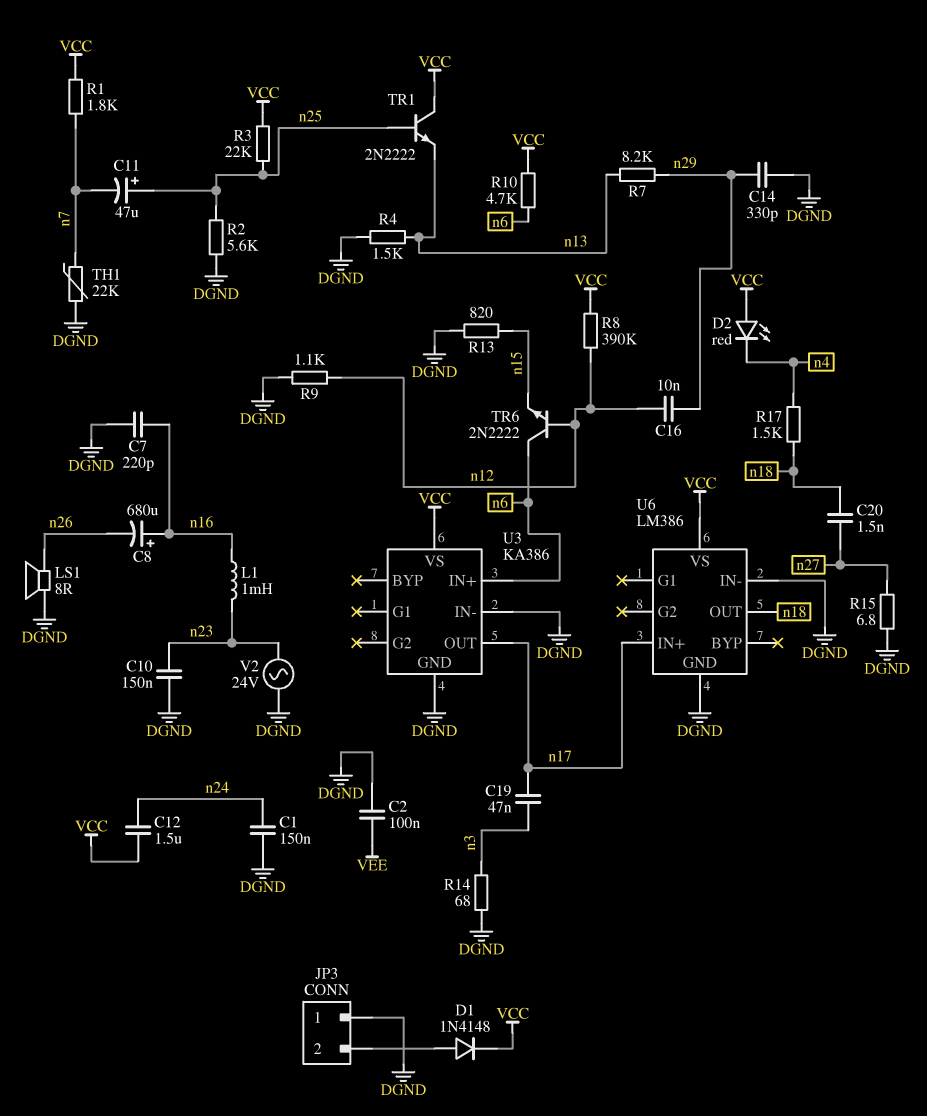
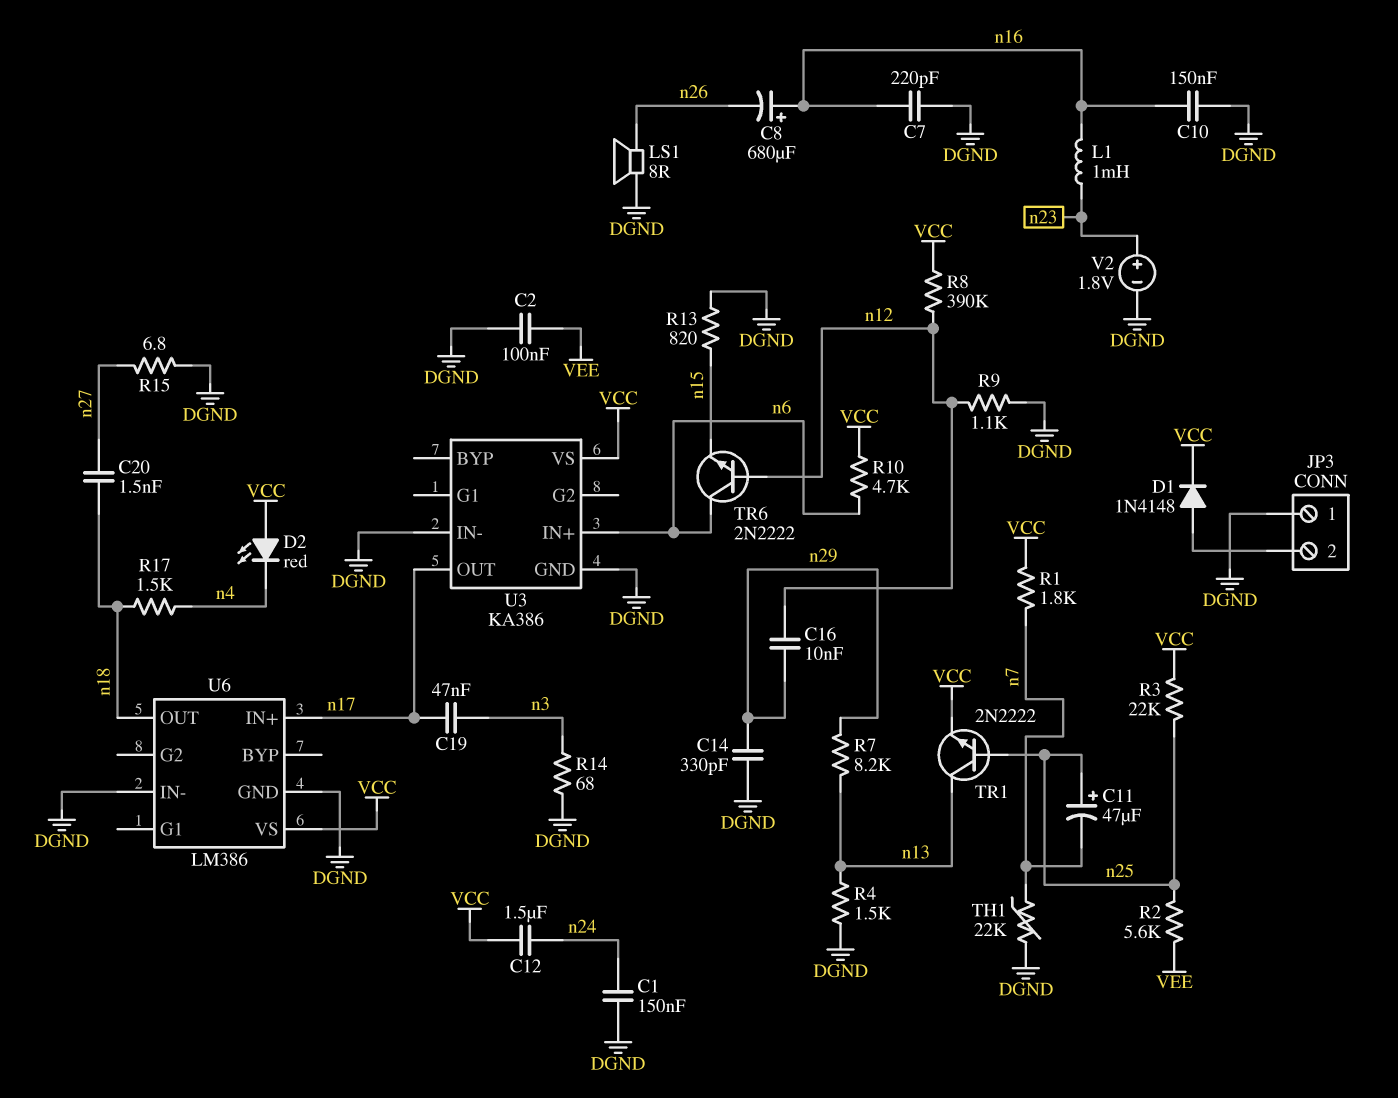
C10: 150nF (DGND, n23) -> 150nF (DGND, n16)
R2: 5.6k (DGND, n25) -> 5.6k (VEE, n25)
TR1: NPN 2N2222 (B n25, C VCC, E n13) -> NPN 2N2222 (B n25, C n13, E VCC)
V2: AC 24V (DGND, n23) -> 1.8V (plus n23, minus DGND)

